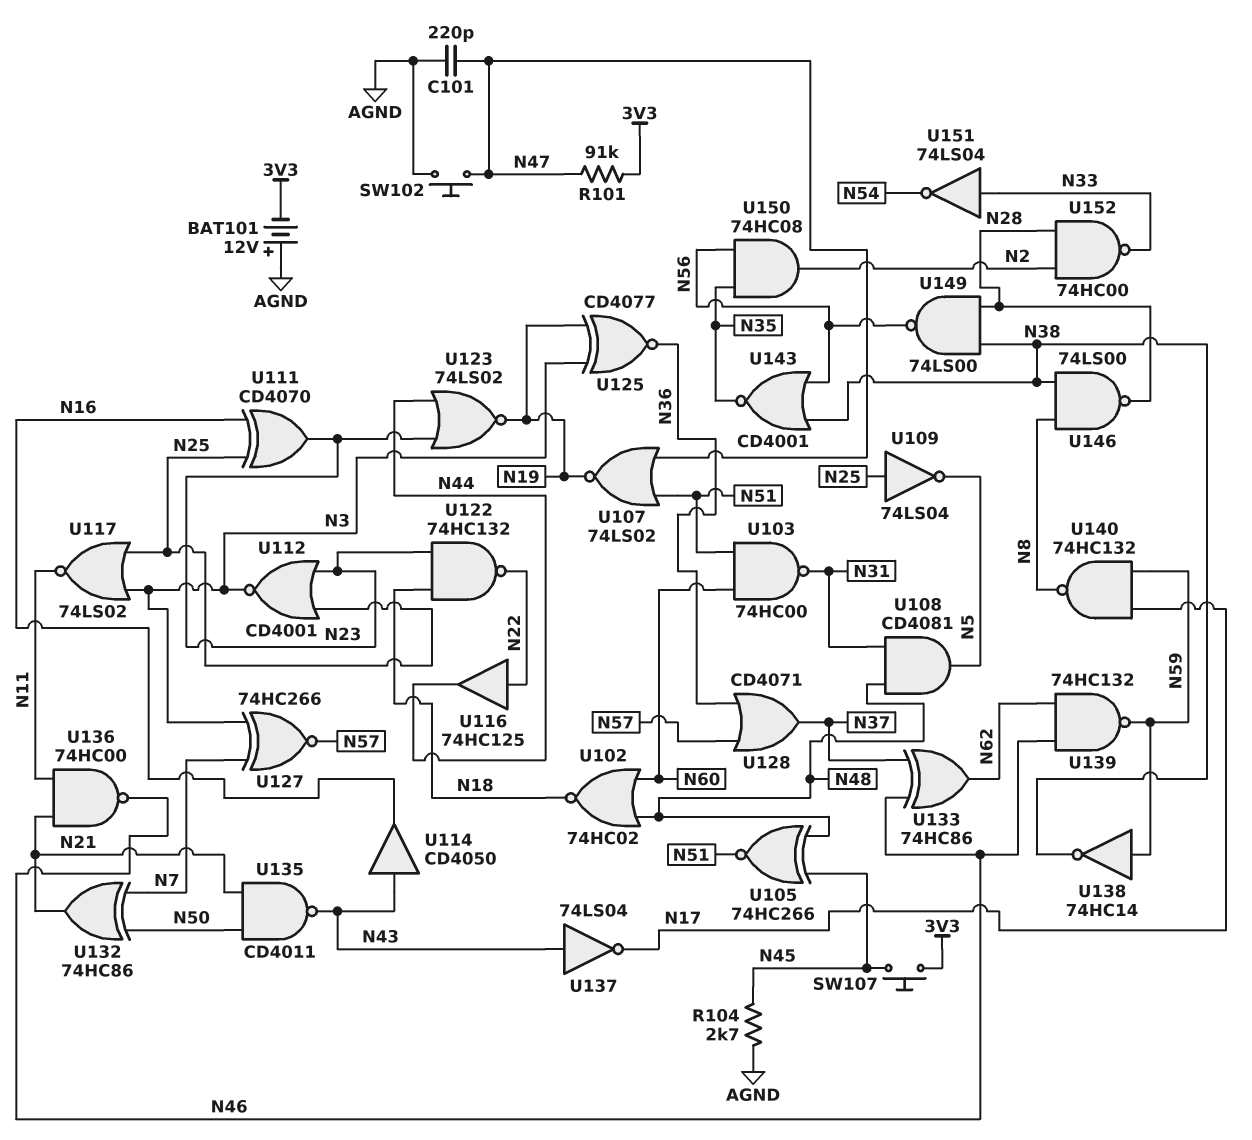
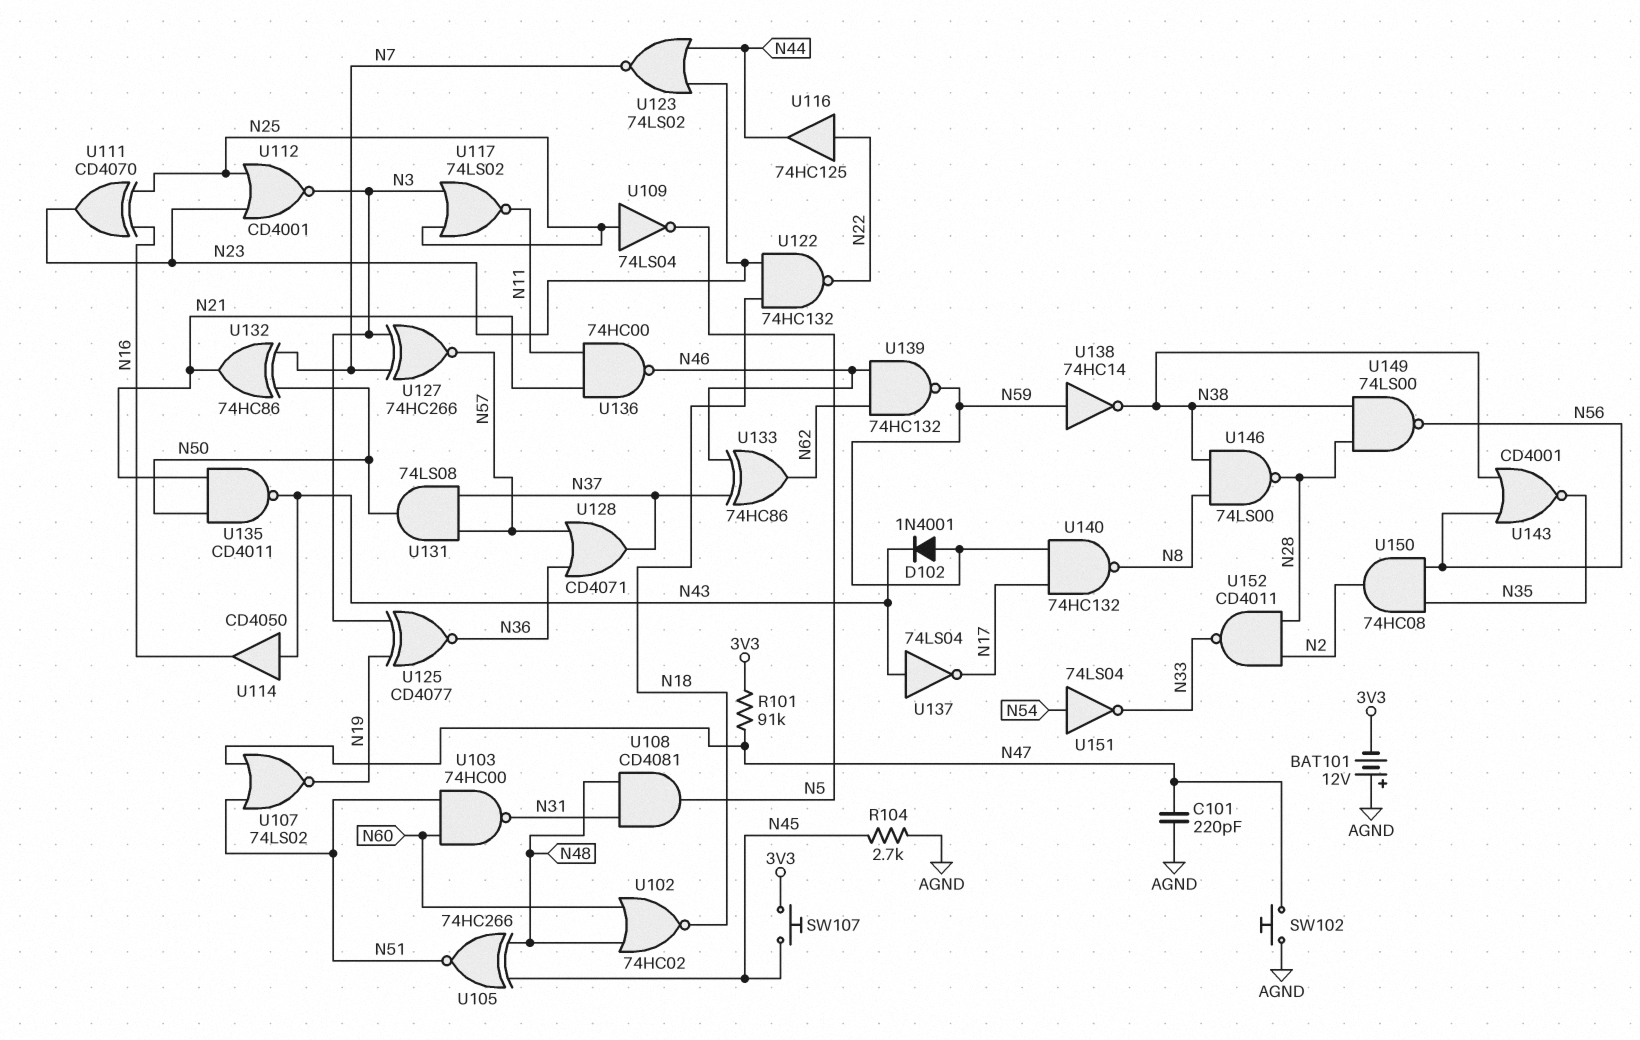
D102: none -> diode 1N4001 (A N59, K N43)
U123: NOR 74LS02 (in N23, in N44, out N19) -> NOR 74LS02 (in N23, in N44, out N7)
U131: none -> AND 74LS08 (in N37, in N57, out N50)
U151: NOT 74LS04 (in N33, out N54) -> NOT 74LS04 (in N54, out N33)
U152: NAND 74HC00 (in N2, in N28, out N33) -> NAND CD4011 (in N2, in N28, out N33)

